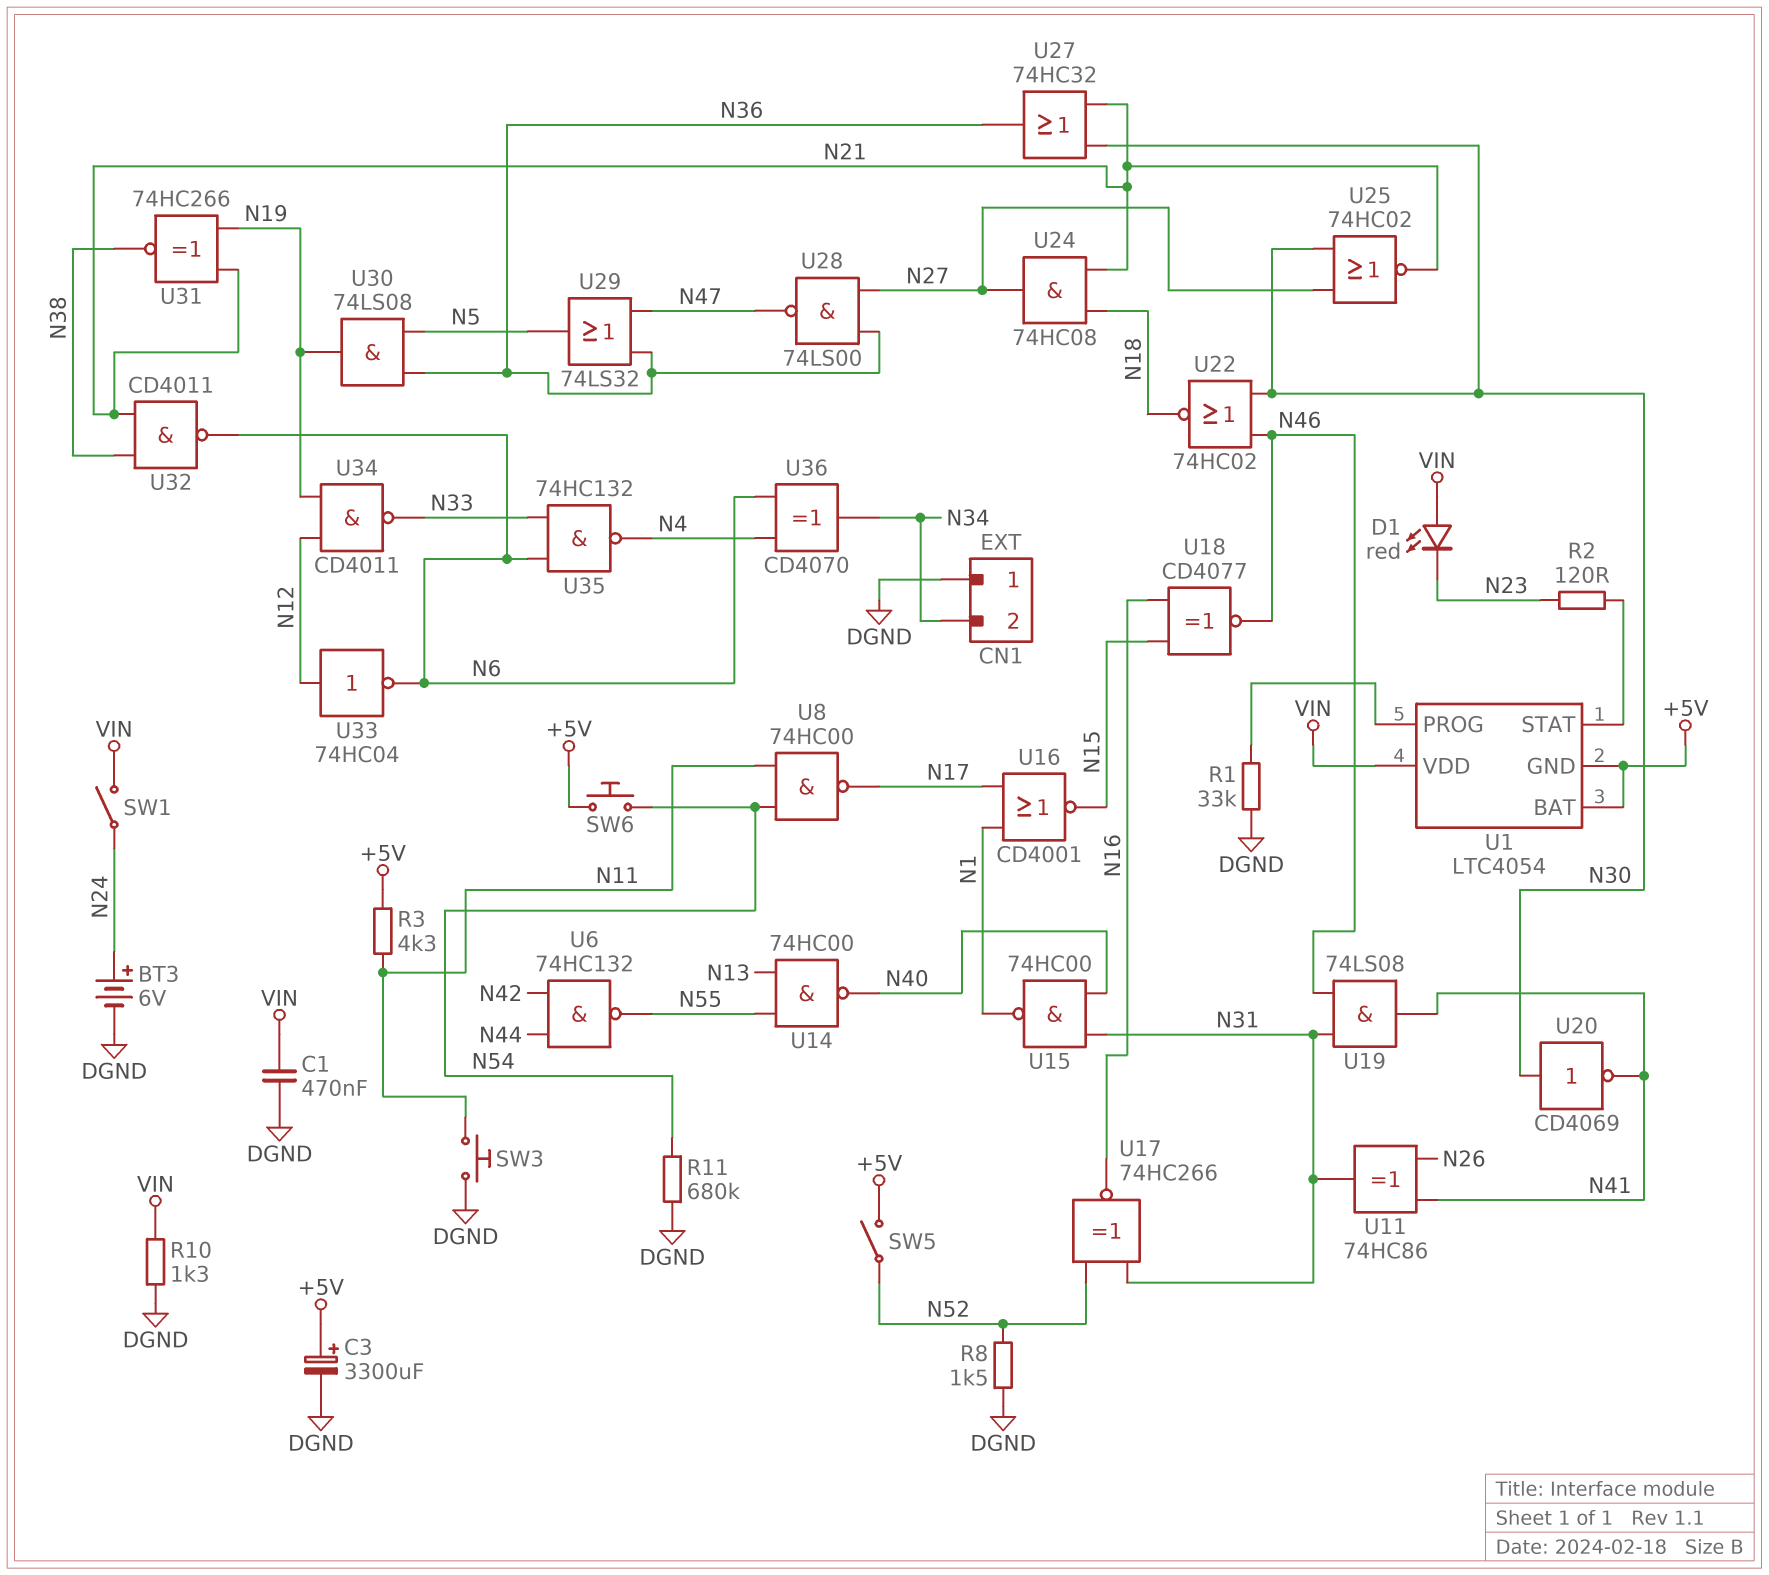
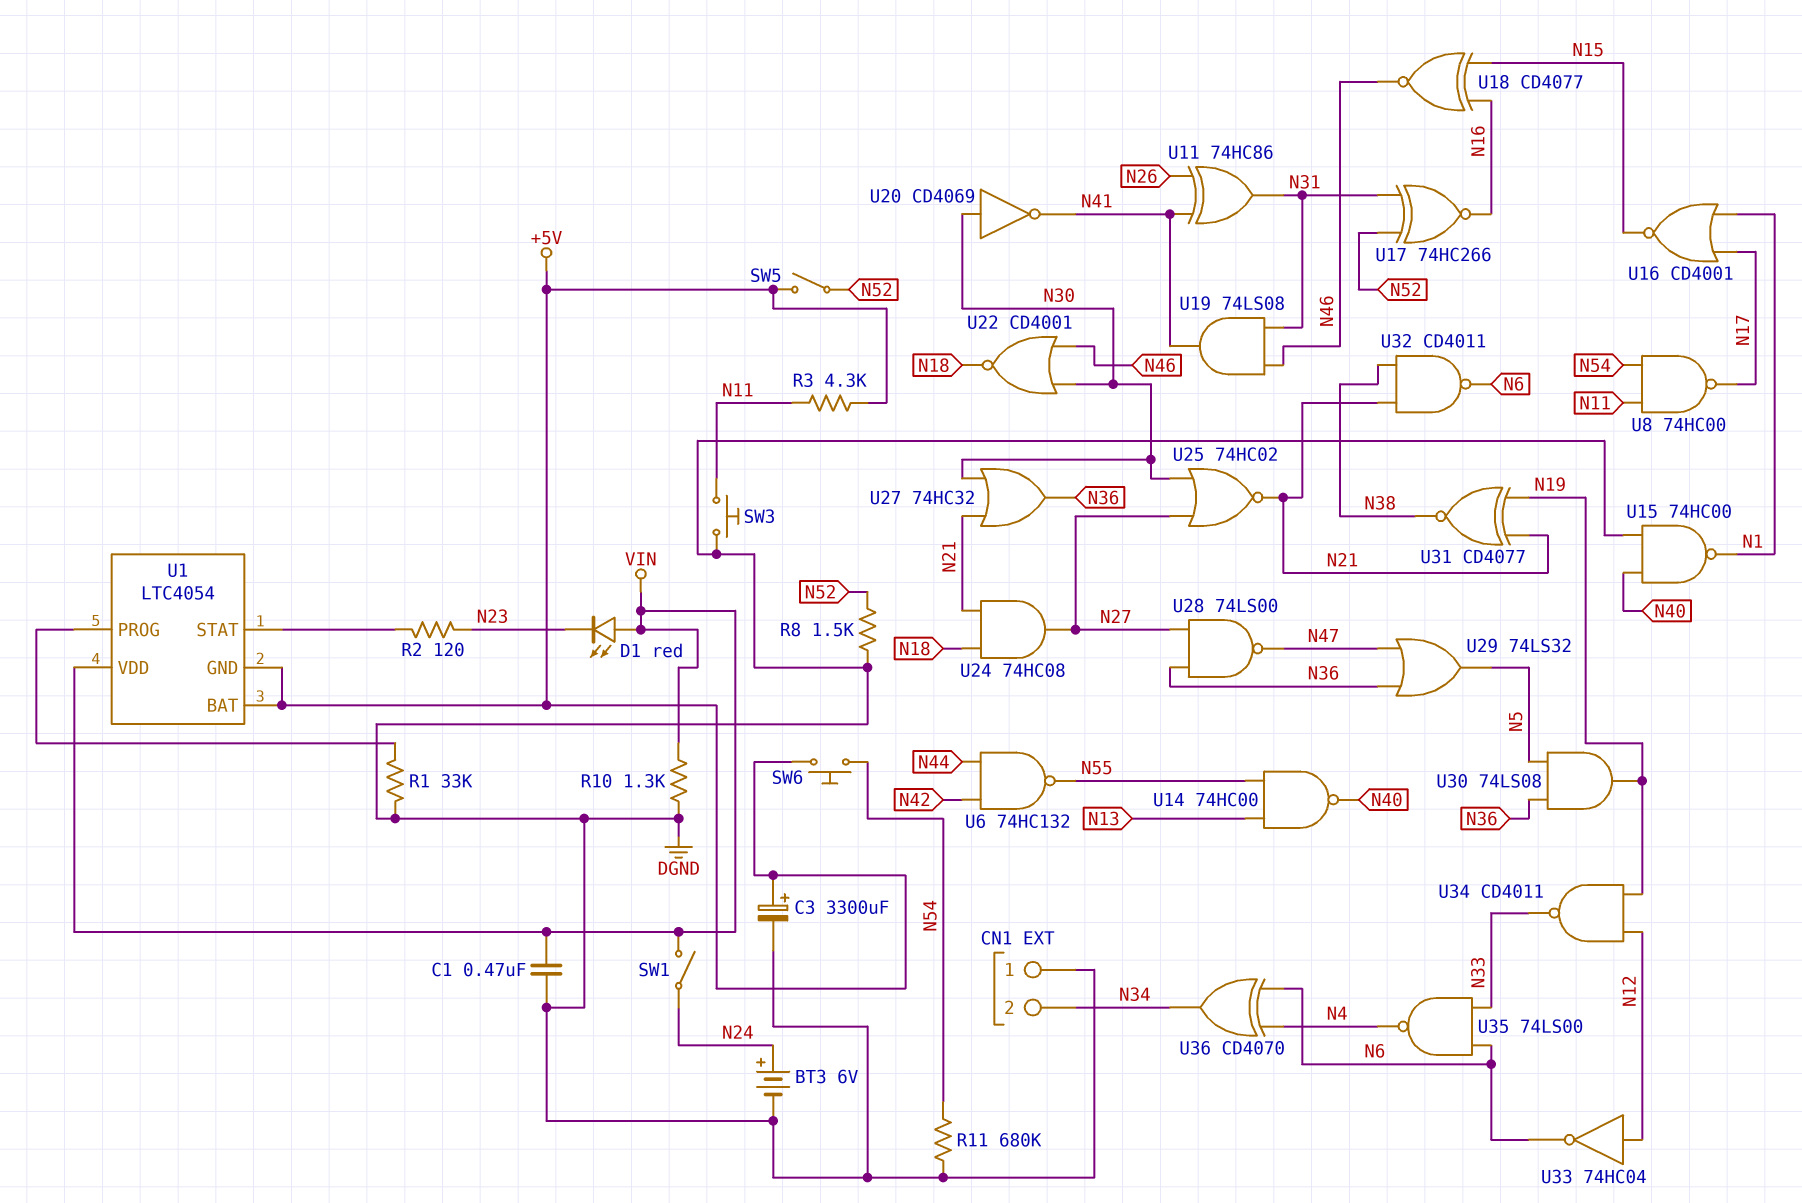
U15: NAND 74HC00 (in N31, in N40, out N1) -> NAND 74HC00 (in DGND, in N40, out N1)
U22: NOR 74HC02 (in N30, in N46, out N18) -> NOR CD4001 (in N30, in N46, out N18)
U31: XNOR 74HC266 (in N19, in N21, out N38) -> XNOR CD4077 (in N19, in N21, out N38)
U35: NAND 74HC132 (in N6, in N33, out N4) -> NAND 74LS00 (in N6, in N33, out N4)

